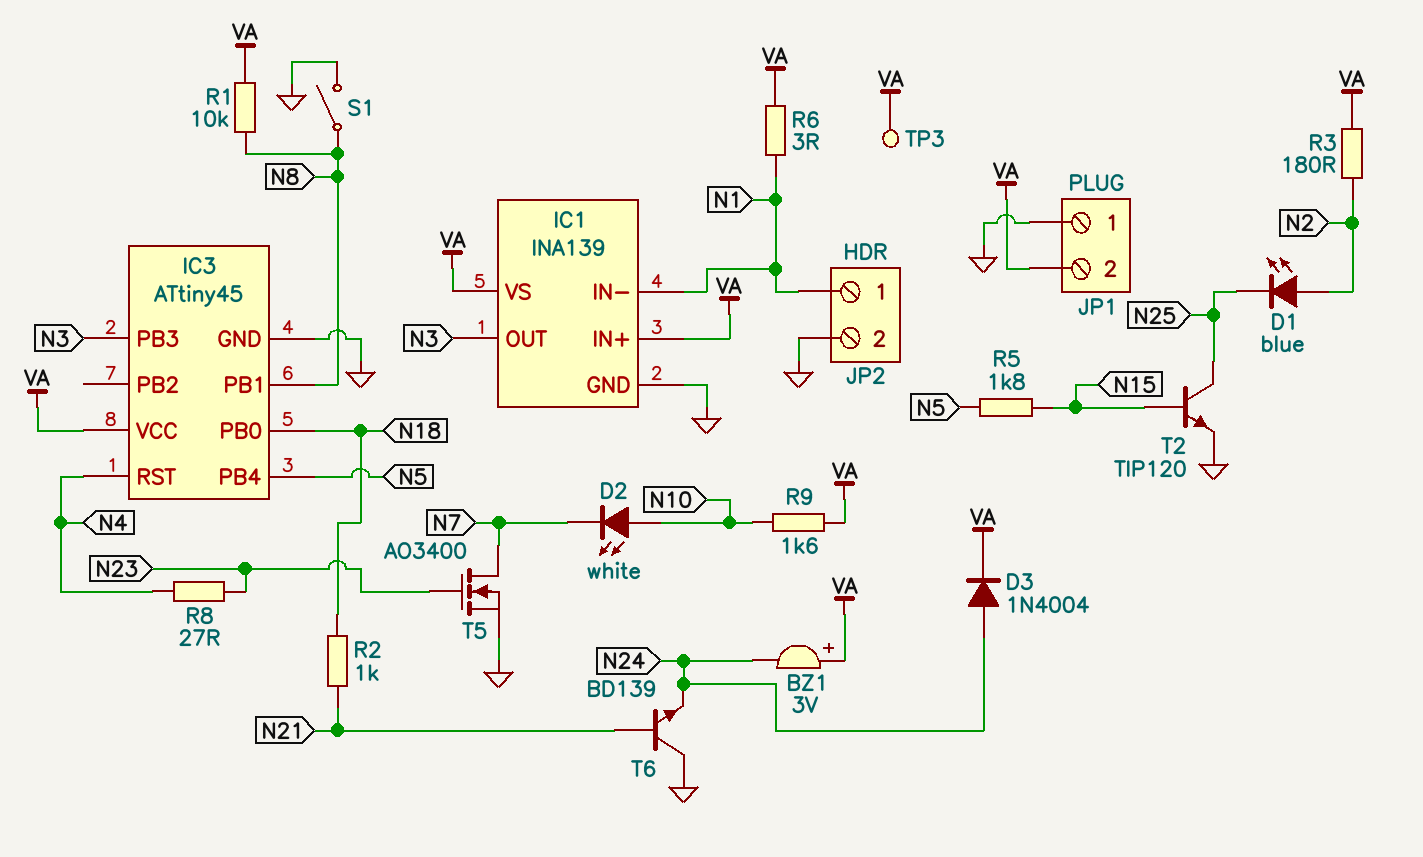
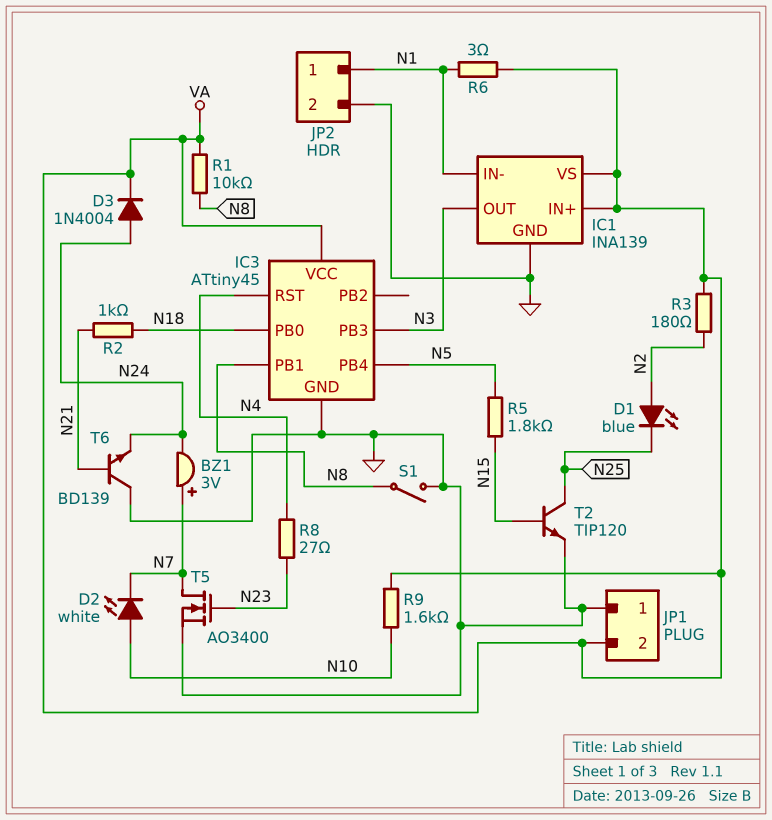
BZ1: buzzer 3V (plus VA, minus N24) -> buzzer 3V (plus N7, minus N24)
TP3: test point (VA) -> none

